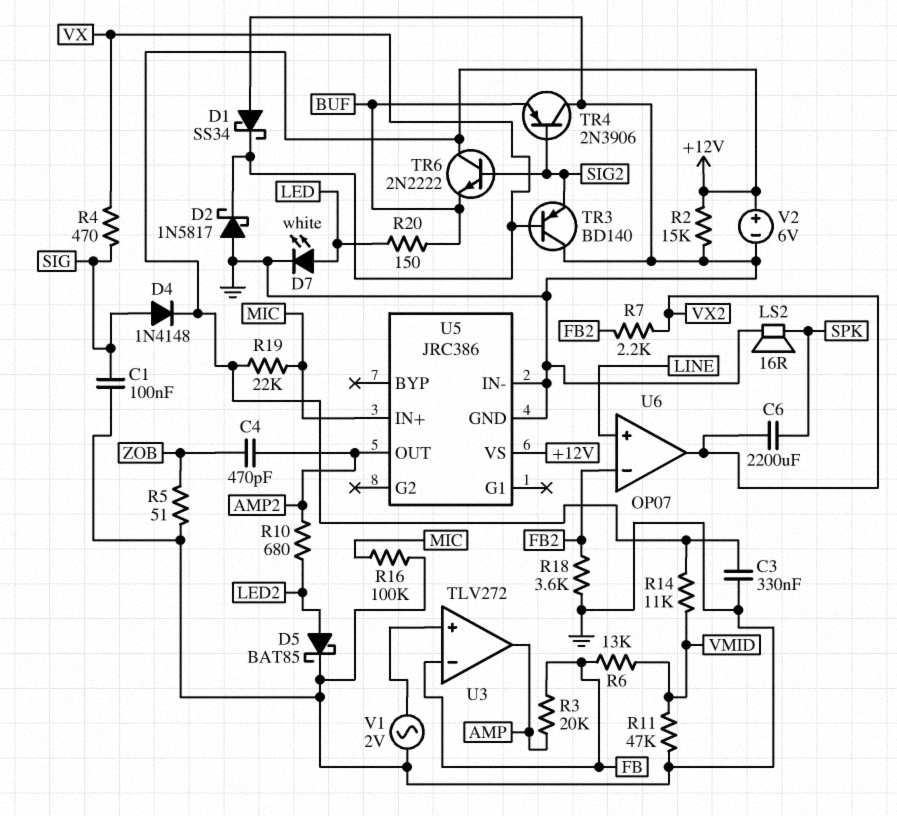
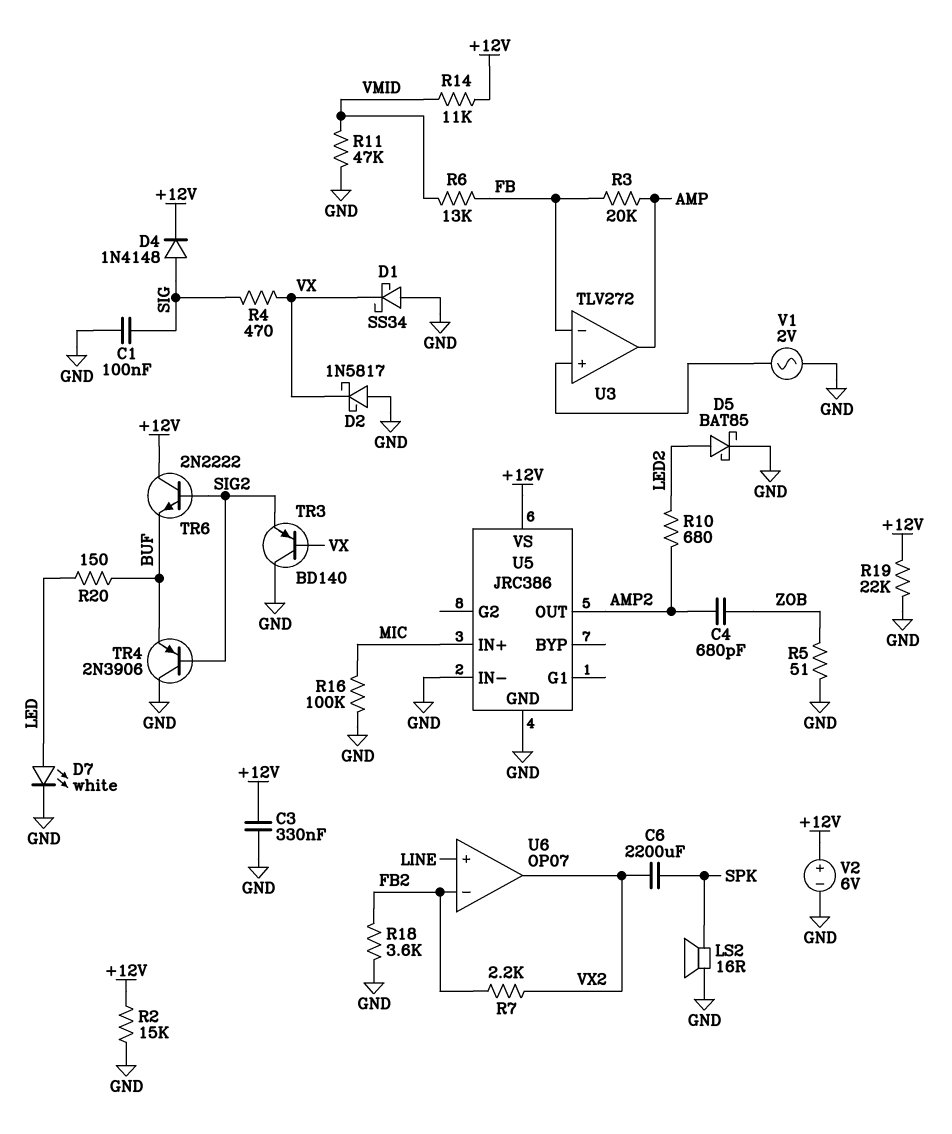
C4: 470pF (AMP2, ZOB) -> 680pF (AMP2, ZOB)
R19: 22k (+12V, MIC) -> 22k (+12V, GND)

